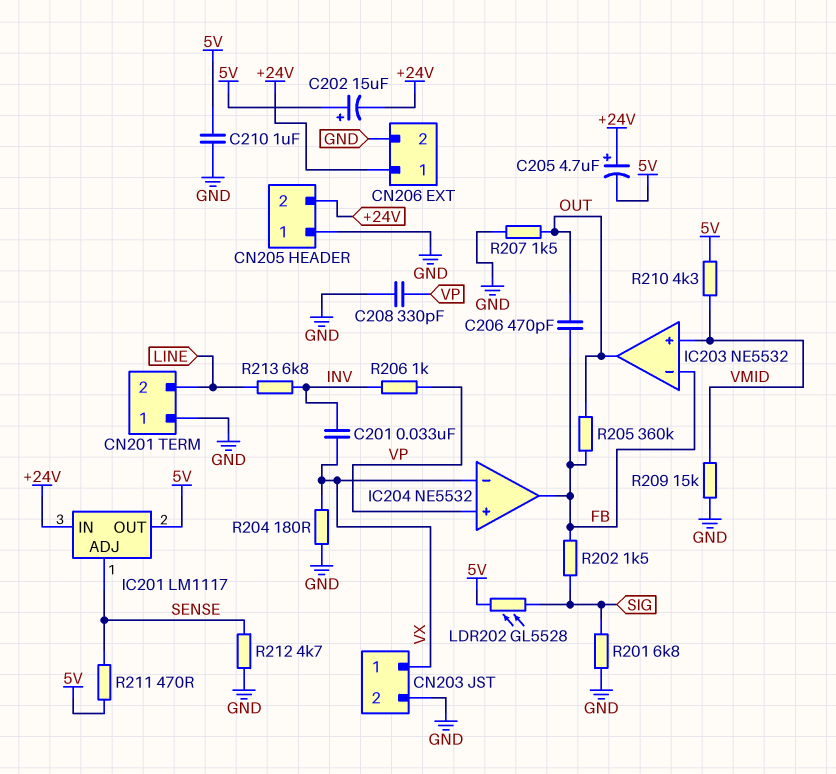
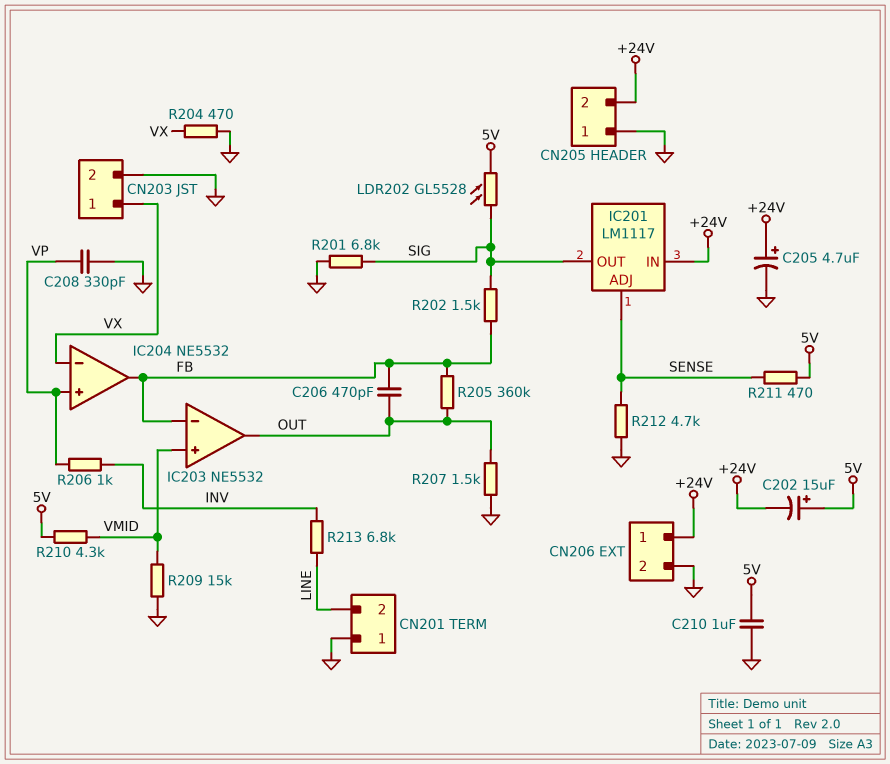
C201: 33nF (INV, VX) -> none
C205: 4.7uF (plus +24V, minus 5V) -> 4.7uF (plus +24V, minus GND)
IC201 pin OUT: 5V -> SIG
R204: 180 (GND, VX) -> 470 (GND, VX)

